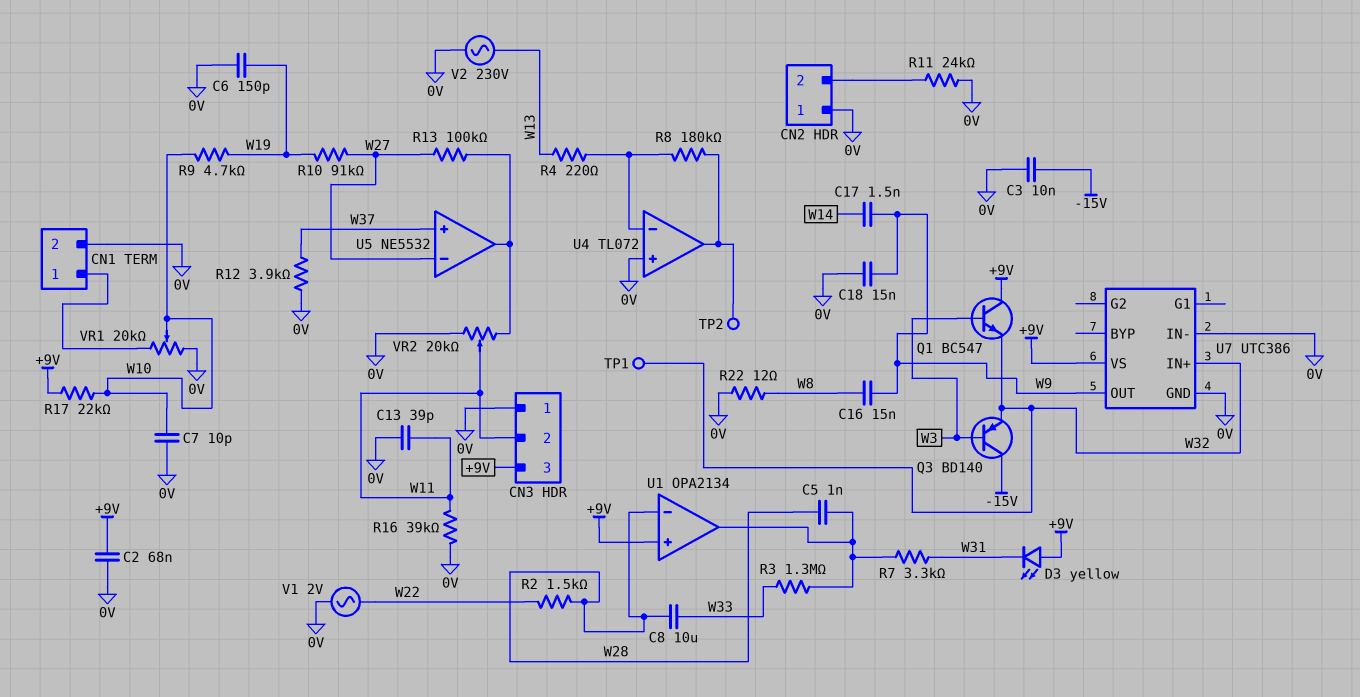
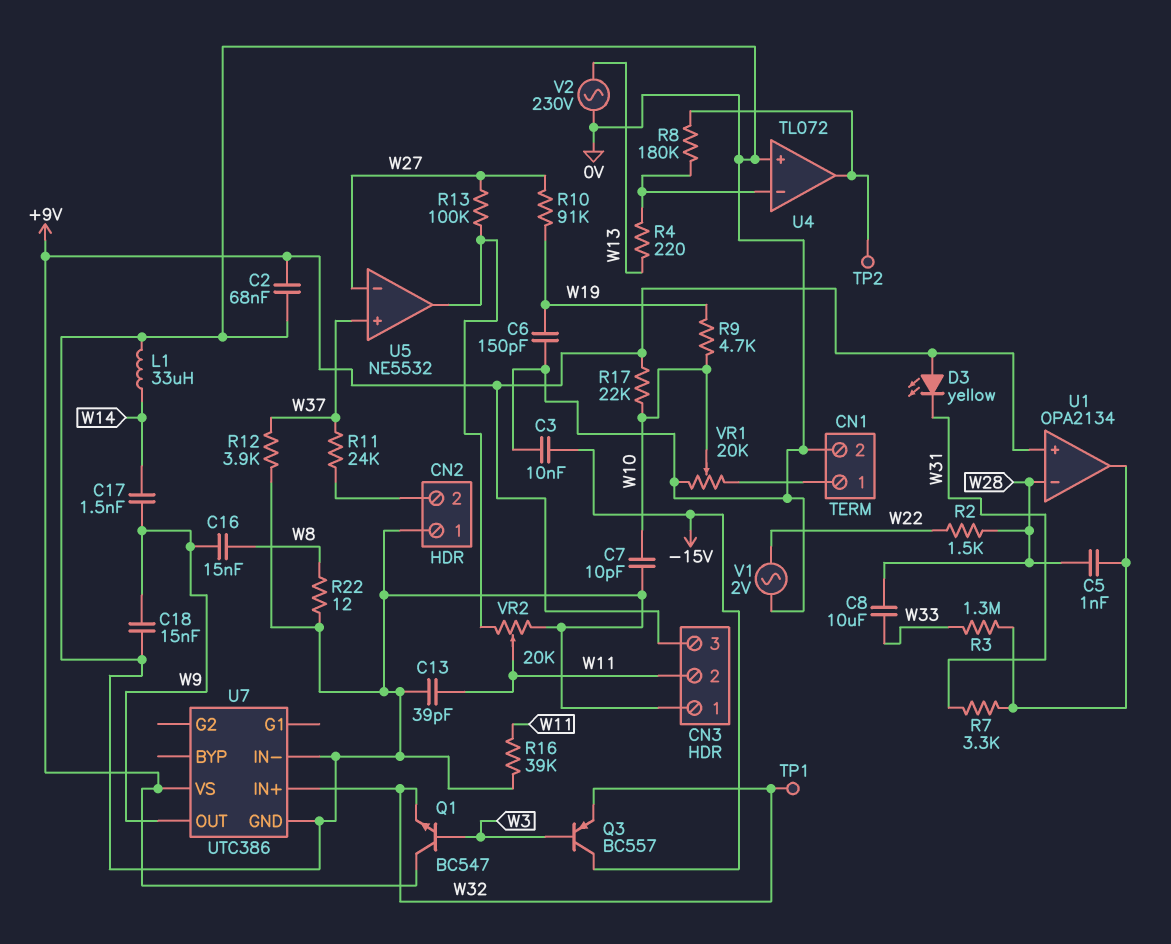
L1: none -> 33uH (0V, W14)
Q3: PNP BD140 (B W3, C -15V, E W32) -> PNP BC557 (B W3, C -15V, E W32)
R11: 24k (0V, CN2/2) -> 24k (CN2/2, W37)

